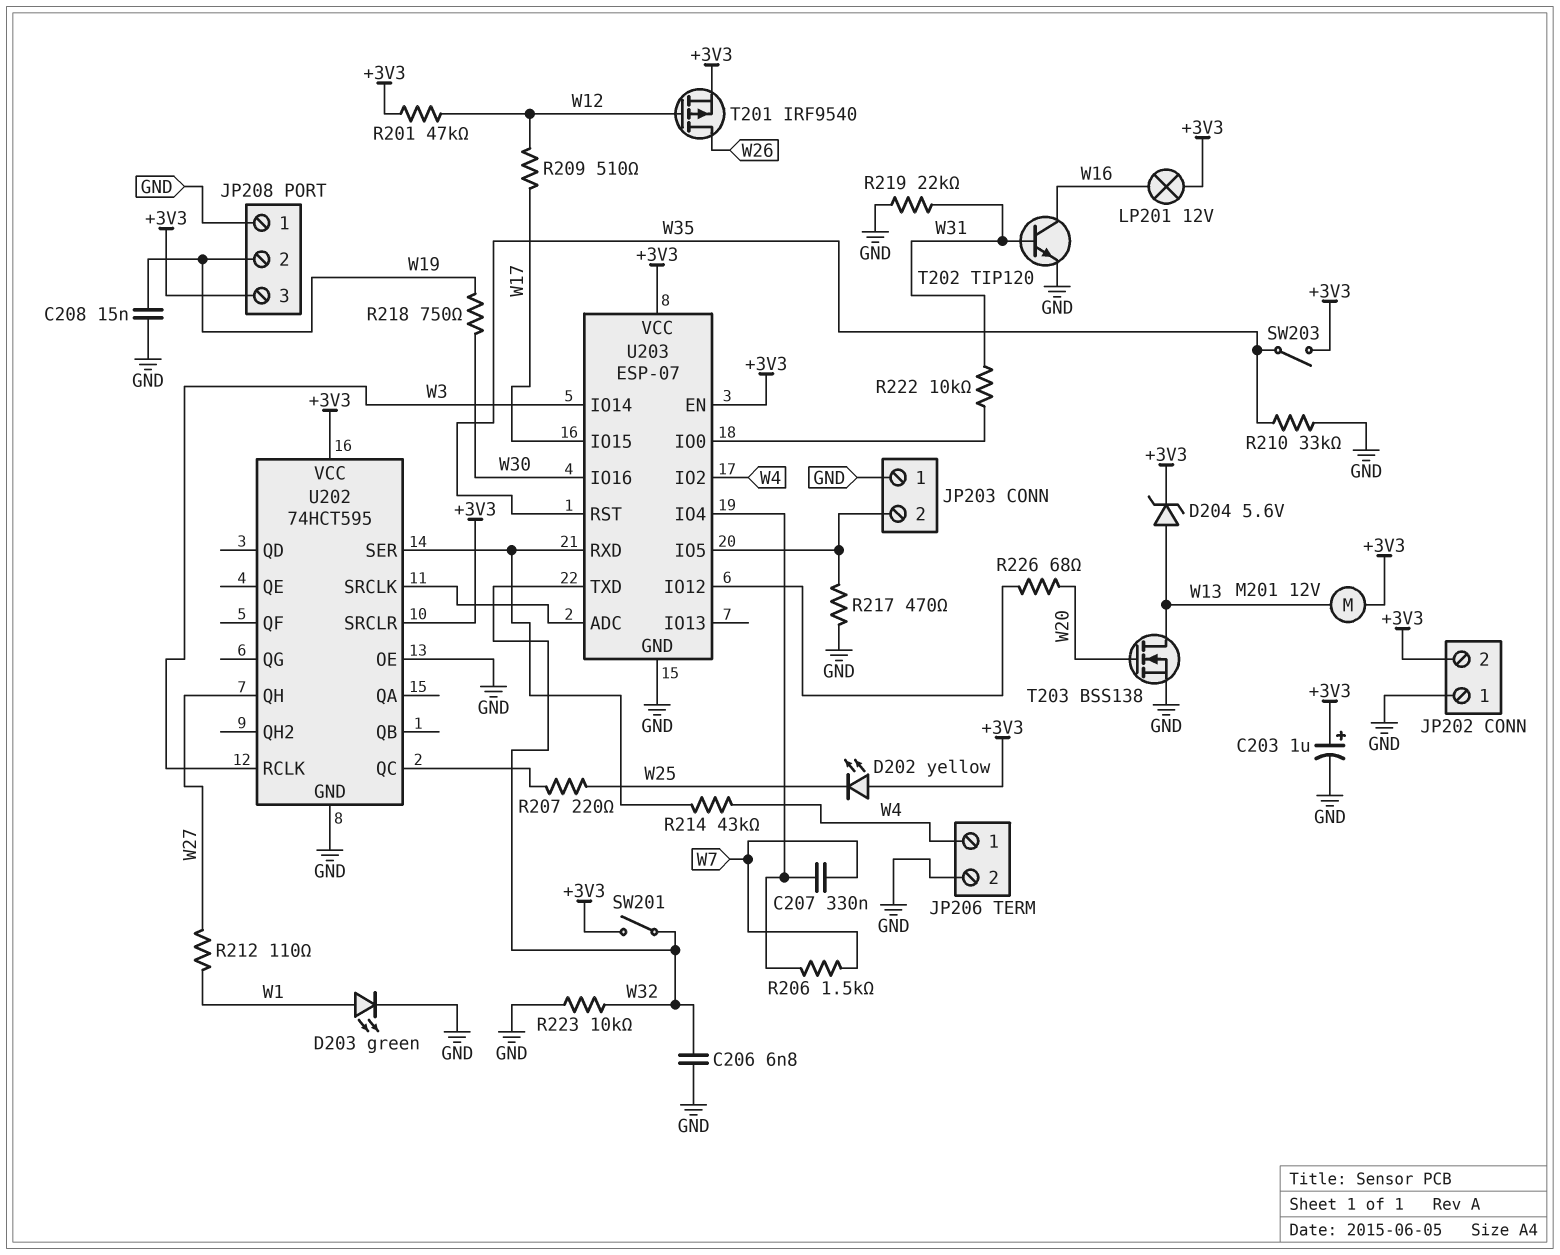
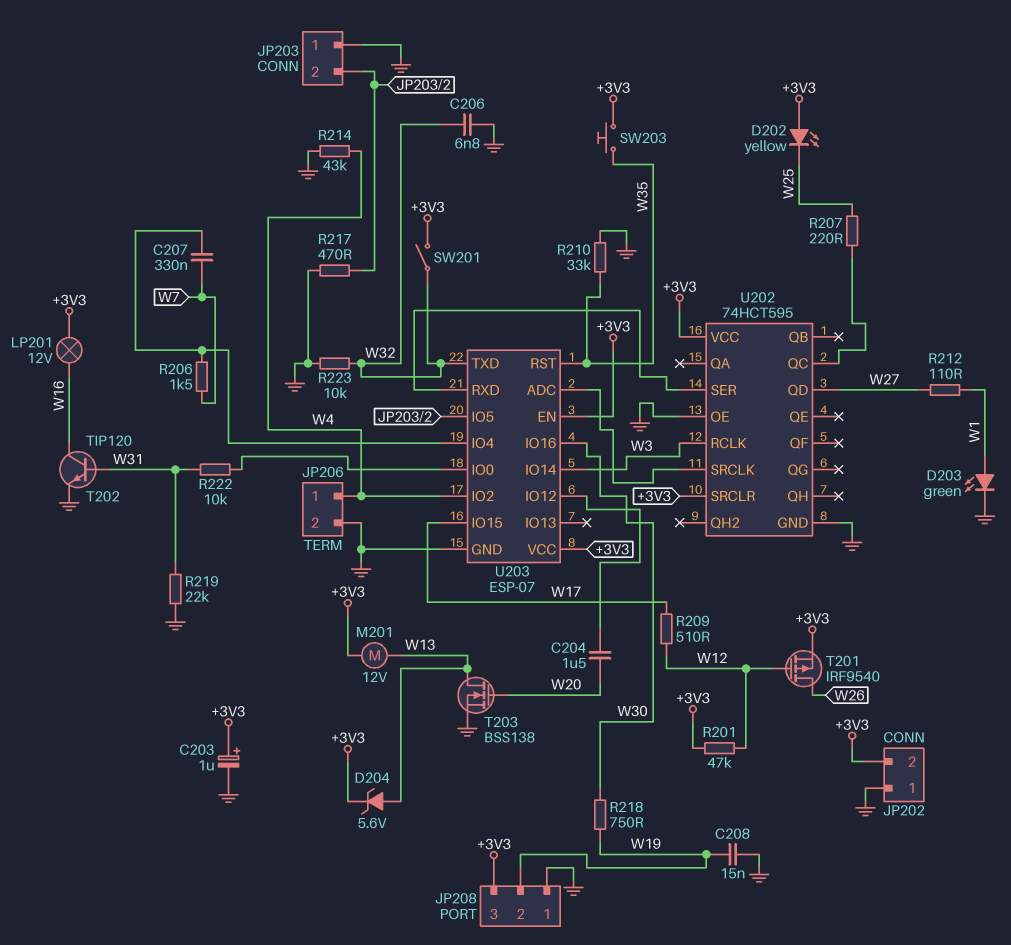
C204: none -> 1.5uF (U203/IO12, W20)
R214: 43k (U202/SER, W4) -> 43k (GND, W4)
R226: 68 (U203/IO12, W20) -> none
SW203: switch (+3V3, W35) -> button (+3V3, W35)
U202 pin QD: none -> W27
U202 pin QH: W27 -> none

